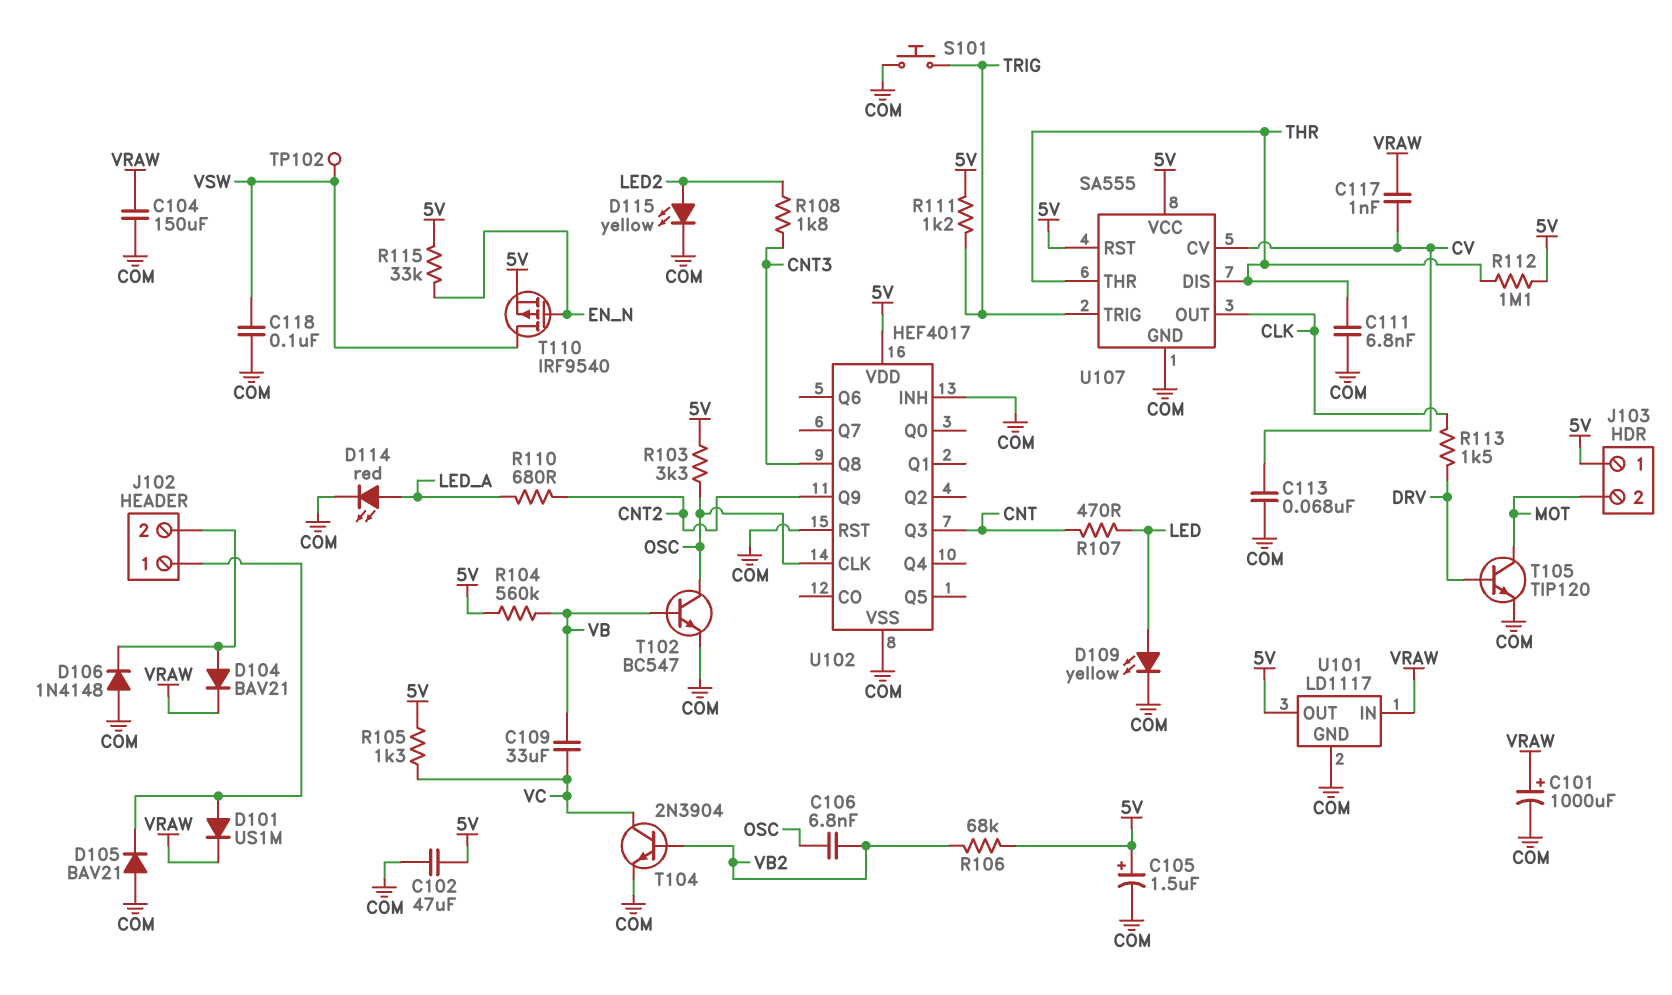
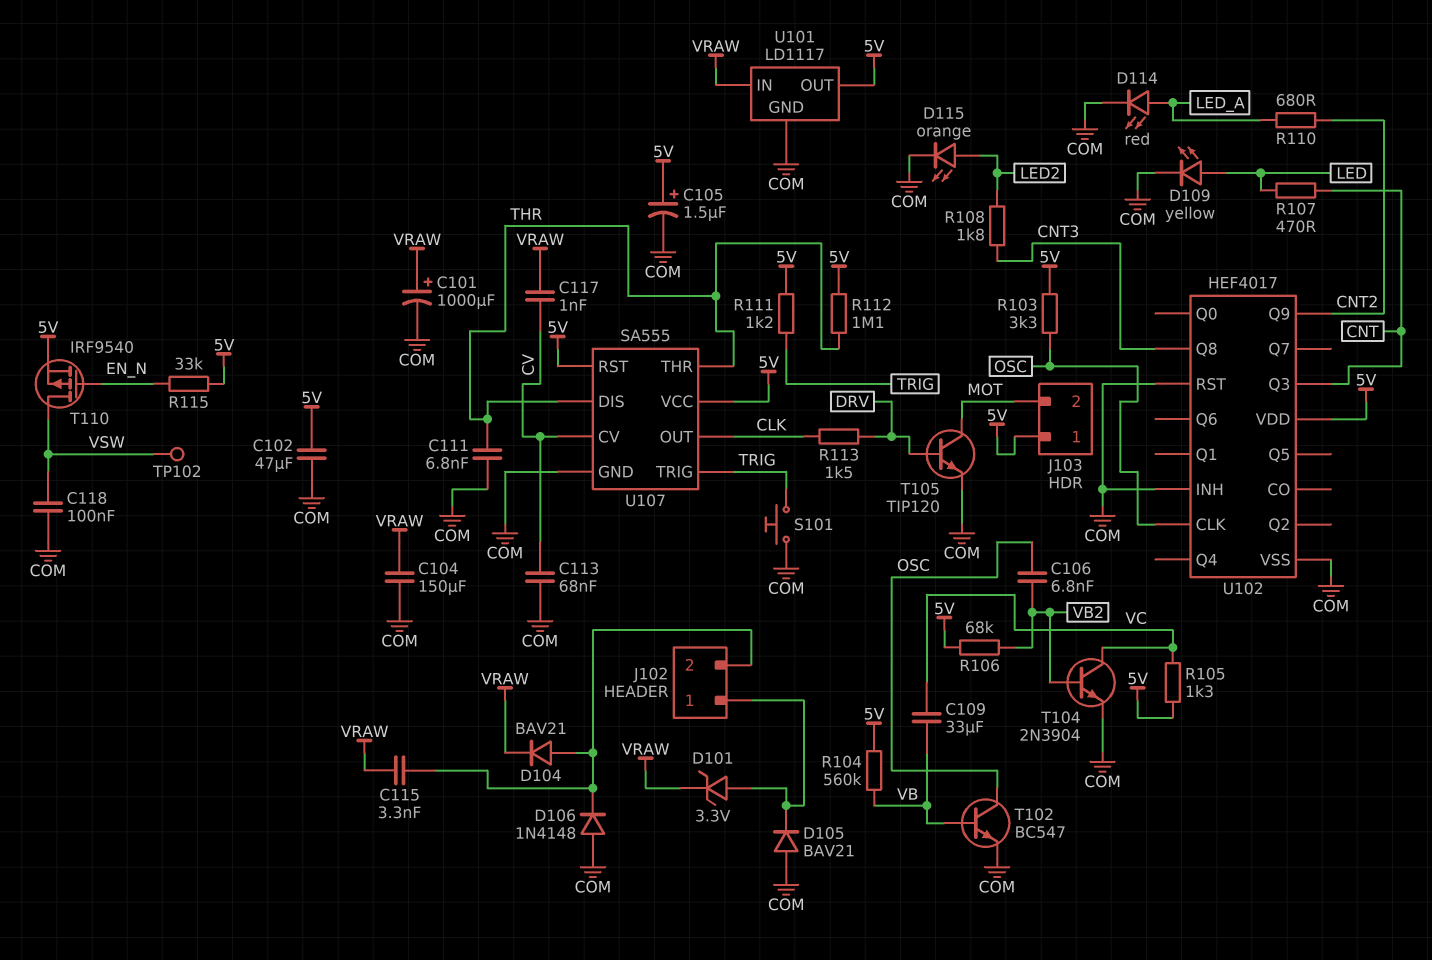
C115: none -> 3.3nF (J102/2, VRAW)
D101: diode US1M (A J102/1, K VRAW) -> zener 3.3V (A J102/1, K VRAW)
D115: LED yellow (A LED2, K COM) -> LED orange (A LED2, K COM)

